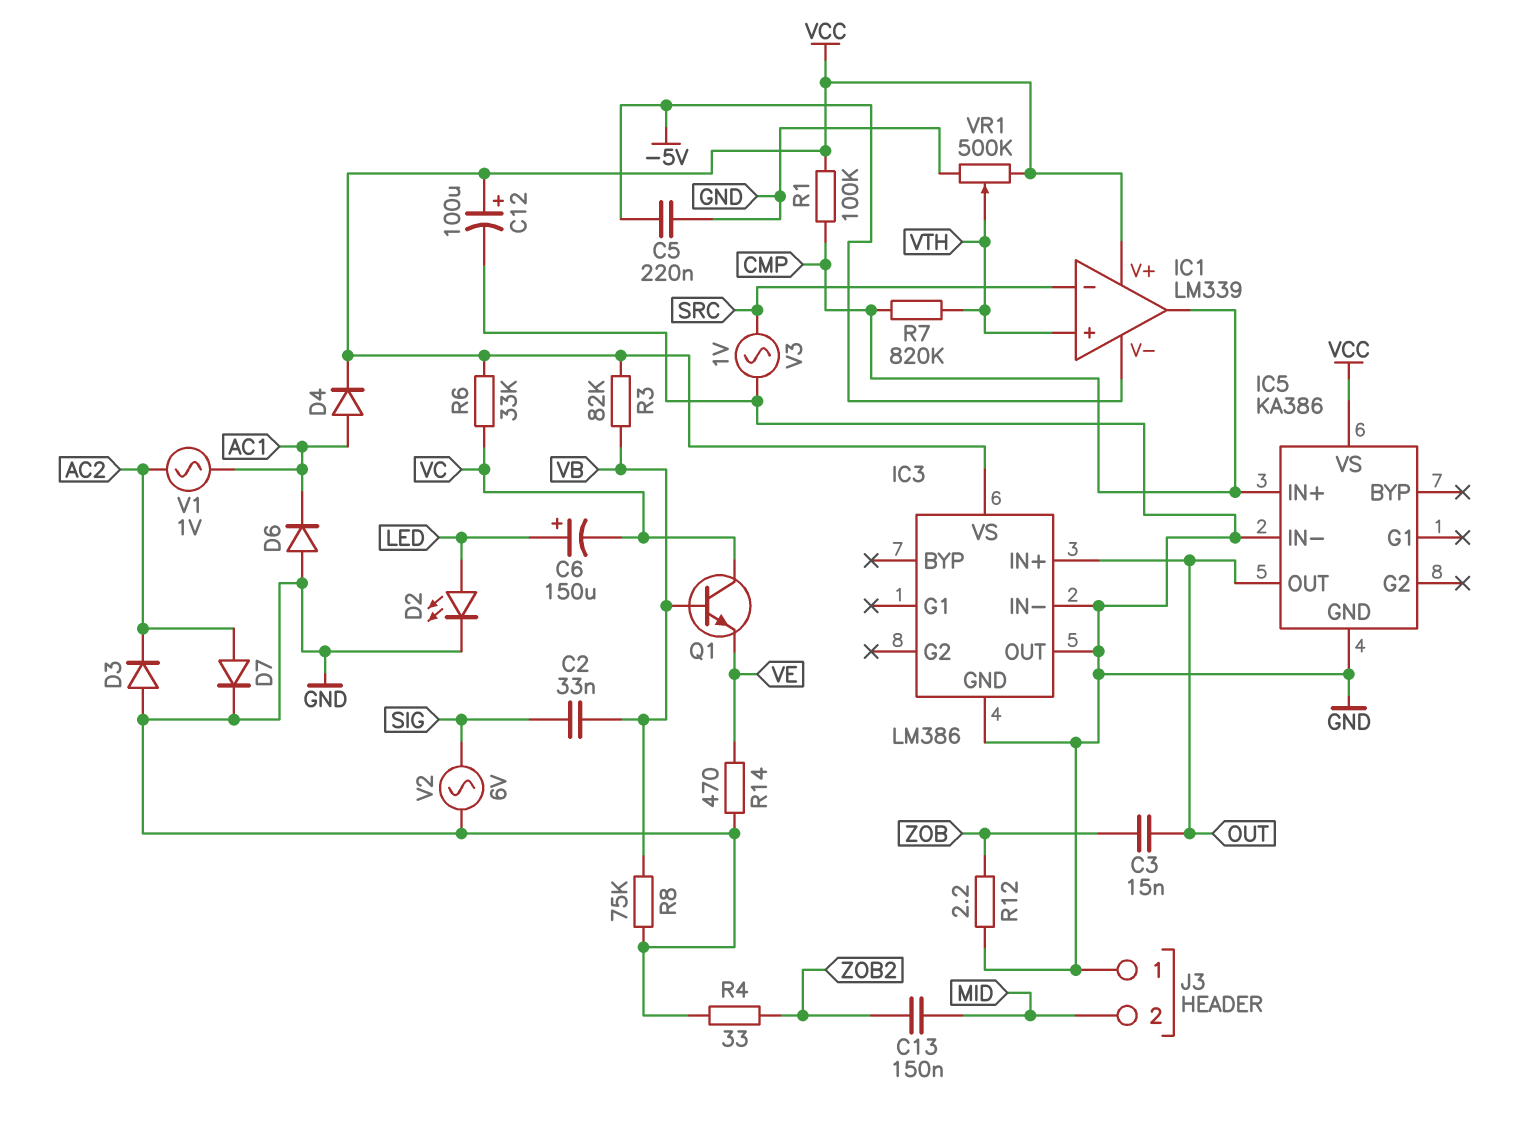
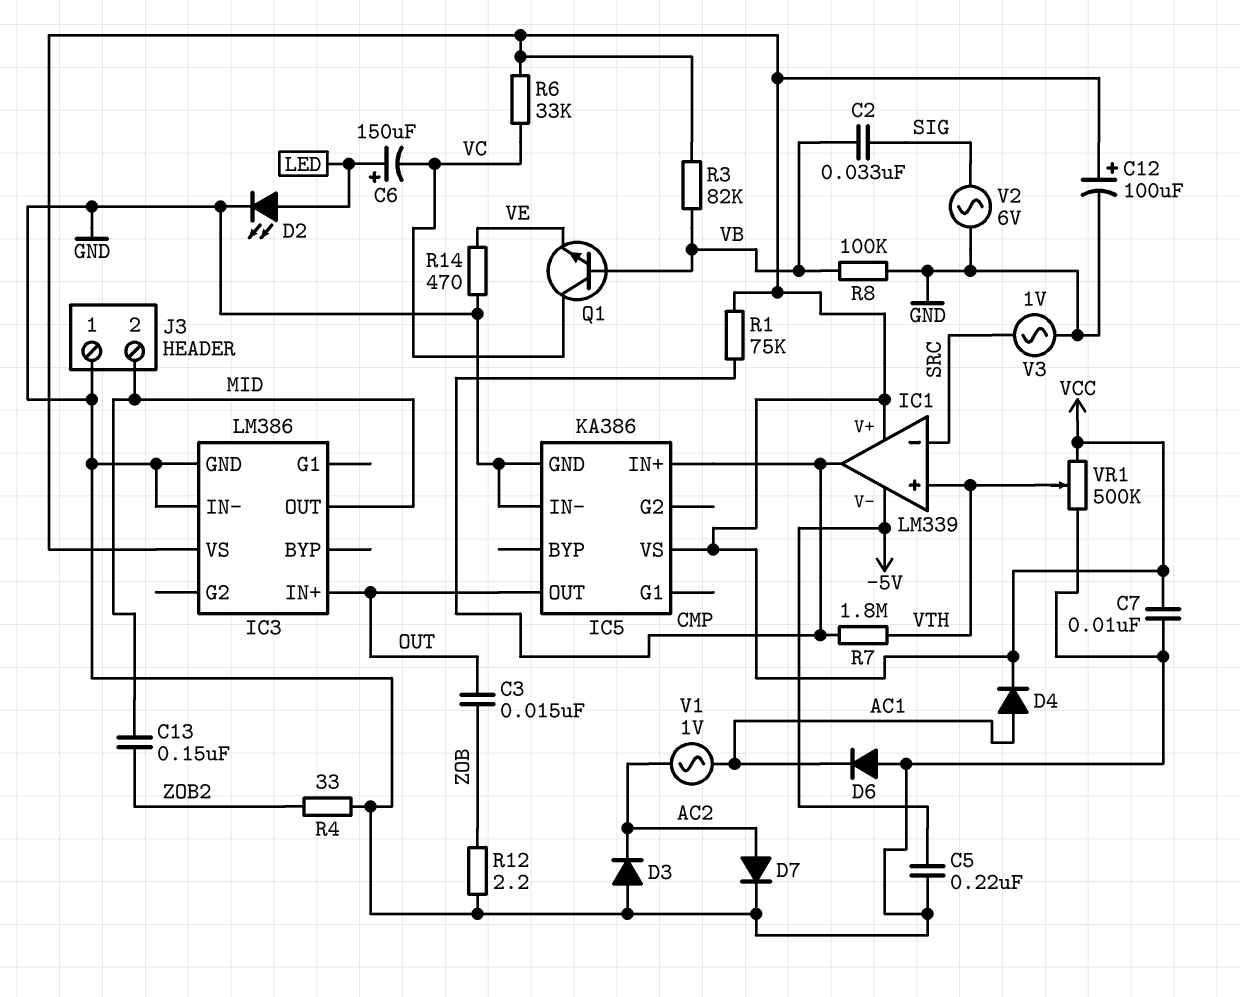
C7: none -> 10nF (GND, VCC)
IC3 pin OUT: GND -> MID
R1: 100k (CMP, VCC) -> 75k (CMP, VCC)
R7: 820k (CMP, VTH) -> 1.8M (CMP, VTH)
R8: 75k (GND, VB) -> 100k (GND, VB)

